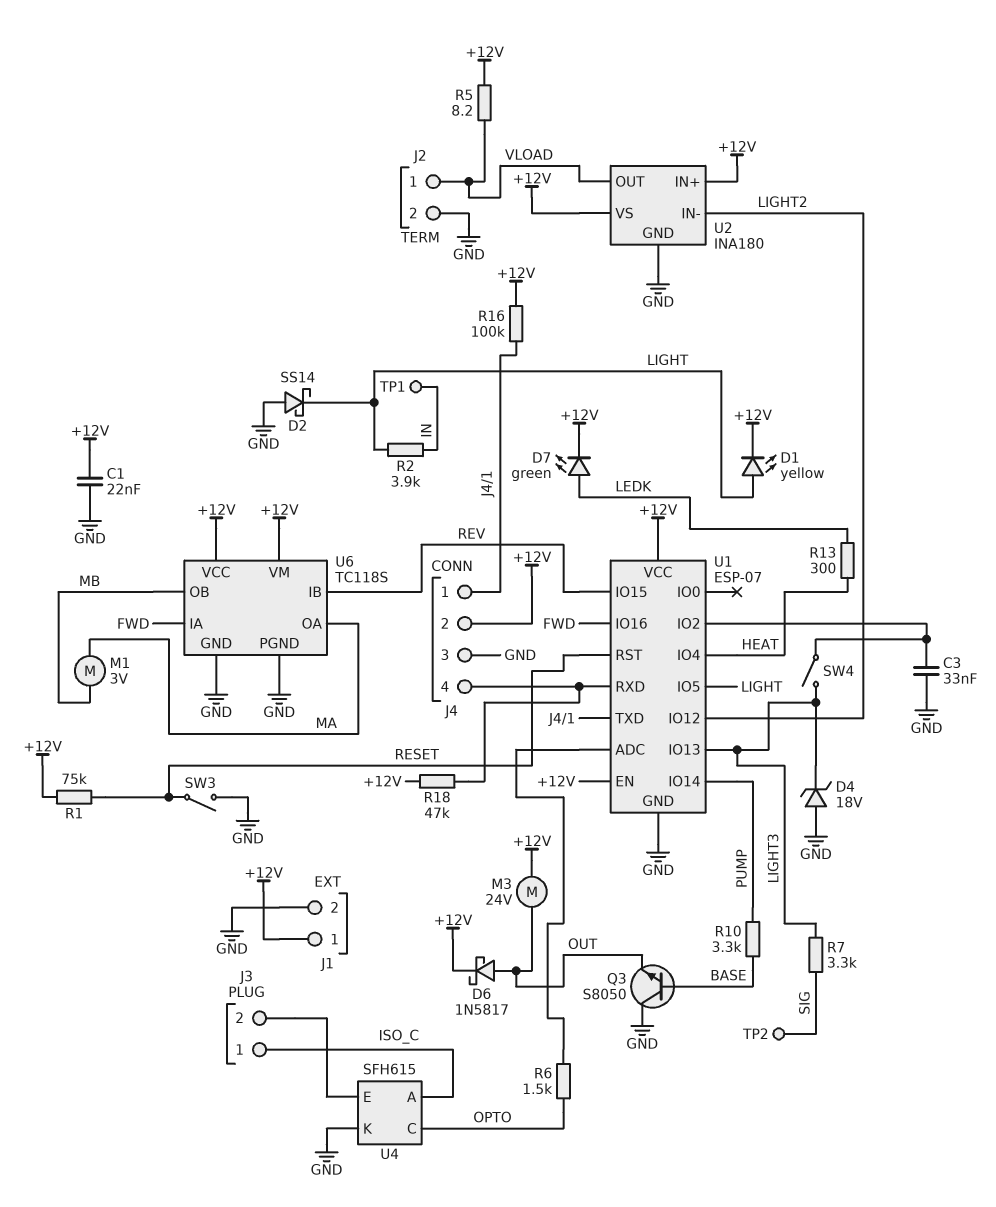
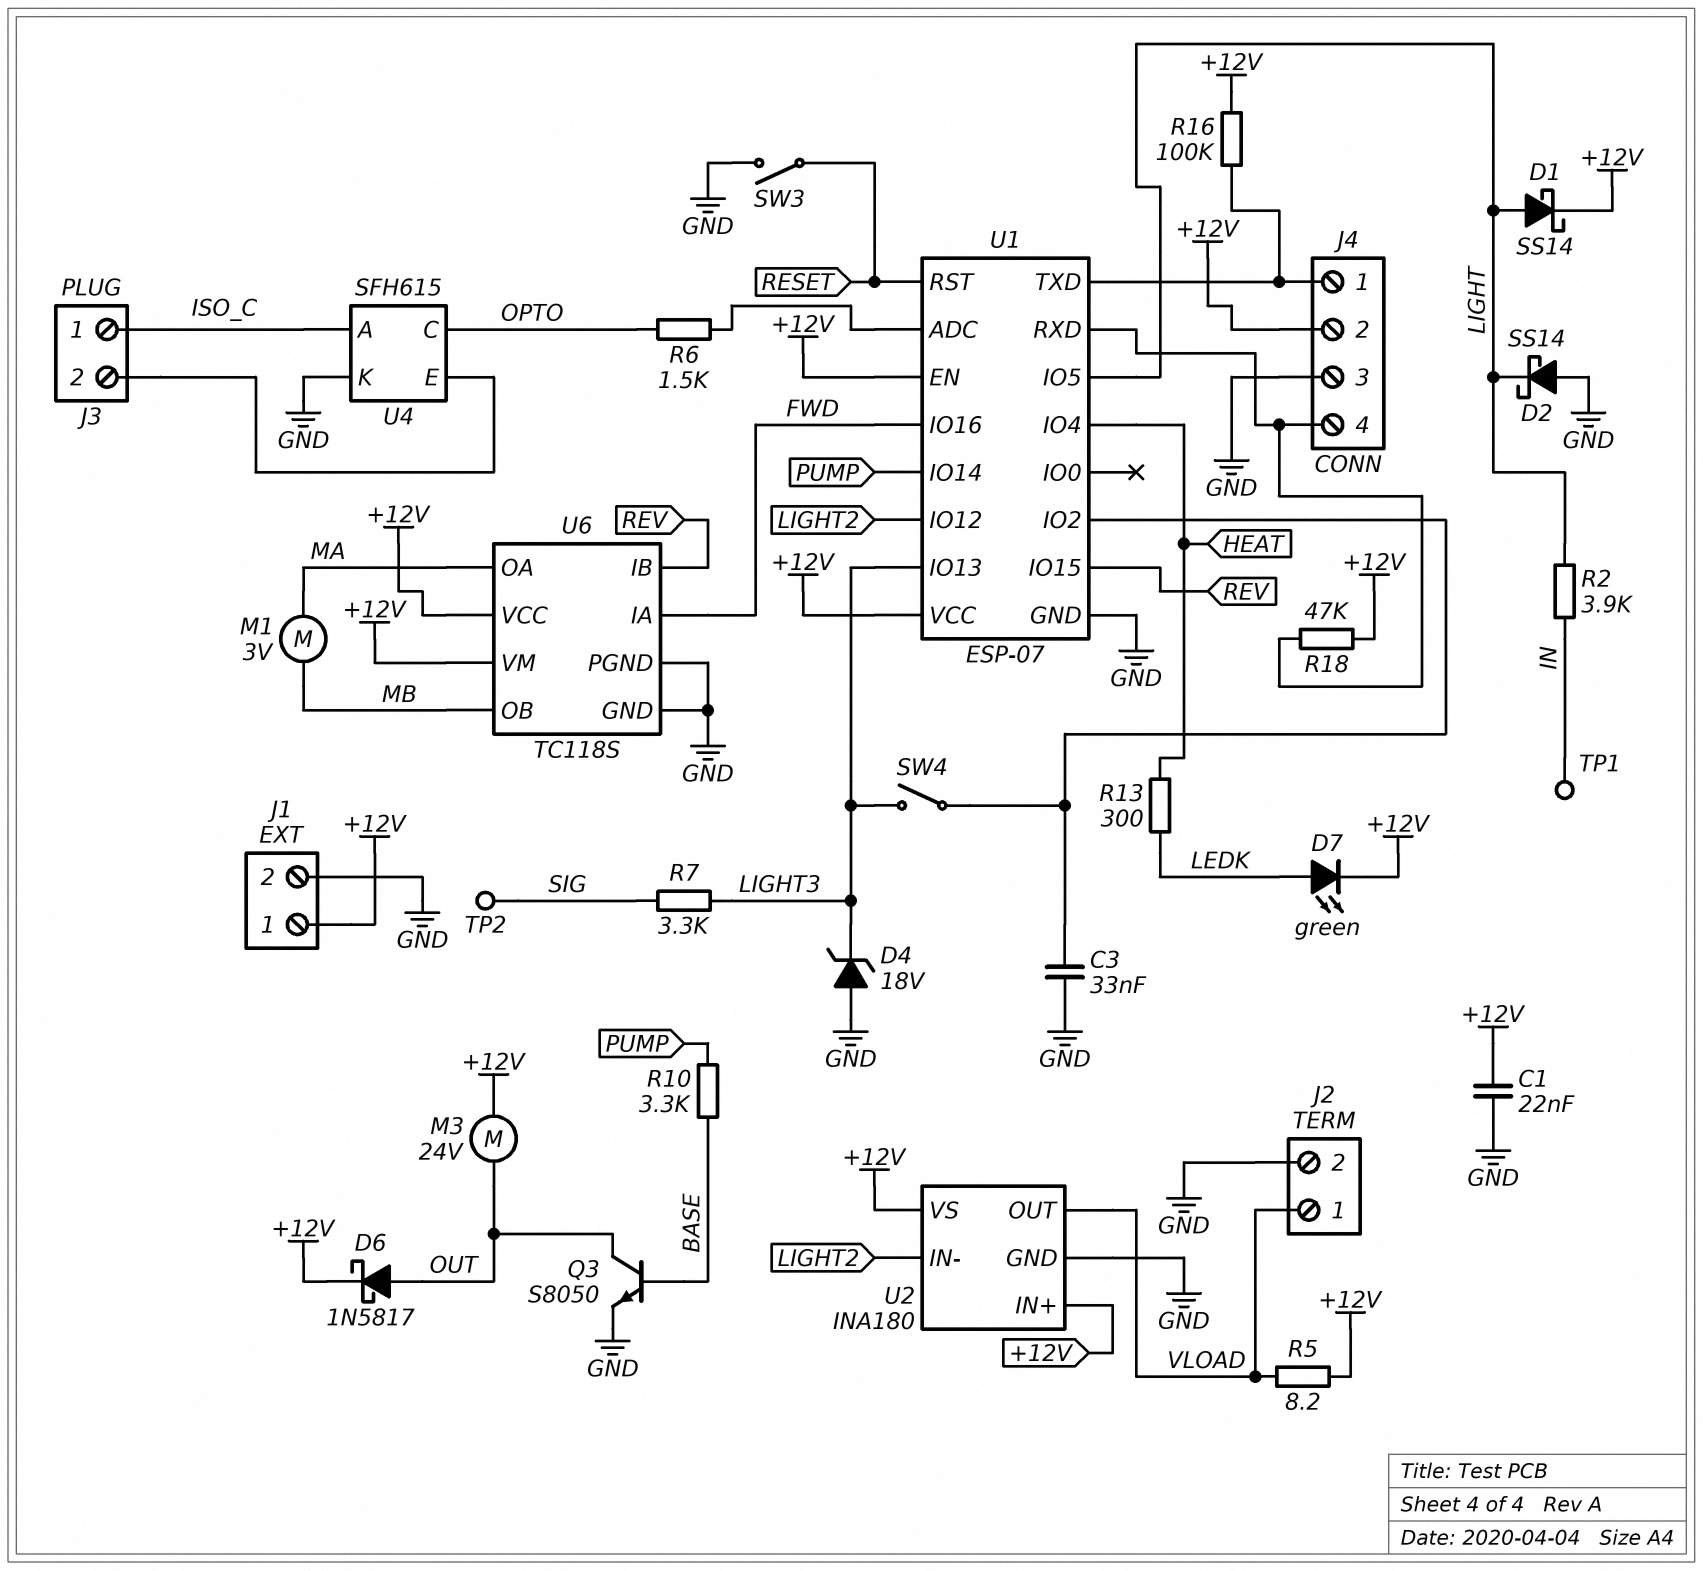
D1: LED yellow (A LIGHT, K +12V) -> schottky SS14 (A LIGHT, K +12V)
Q3: NPN S8050 (B BASE, C GND, E OUT) -> NPN S8050 (B BASE, C OUT, E GND)
R1: 75k (+12V, RESET) -> none

